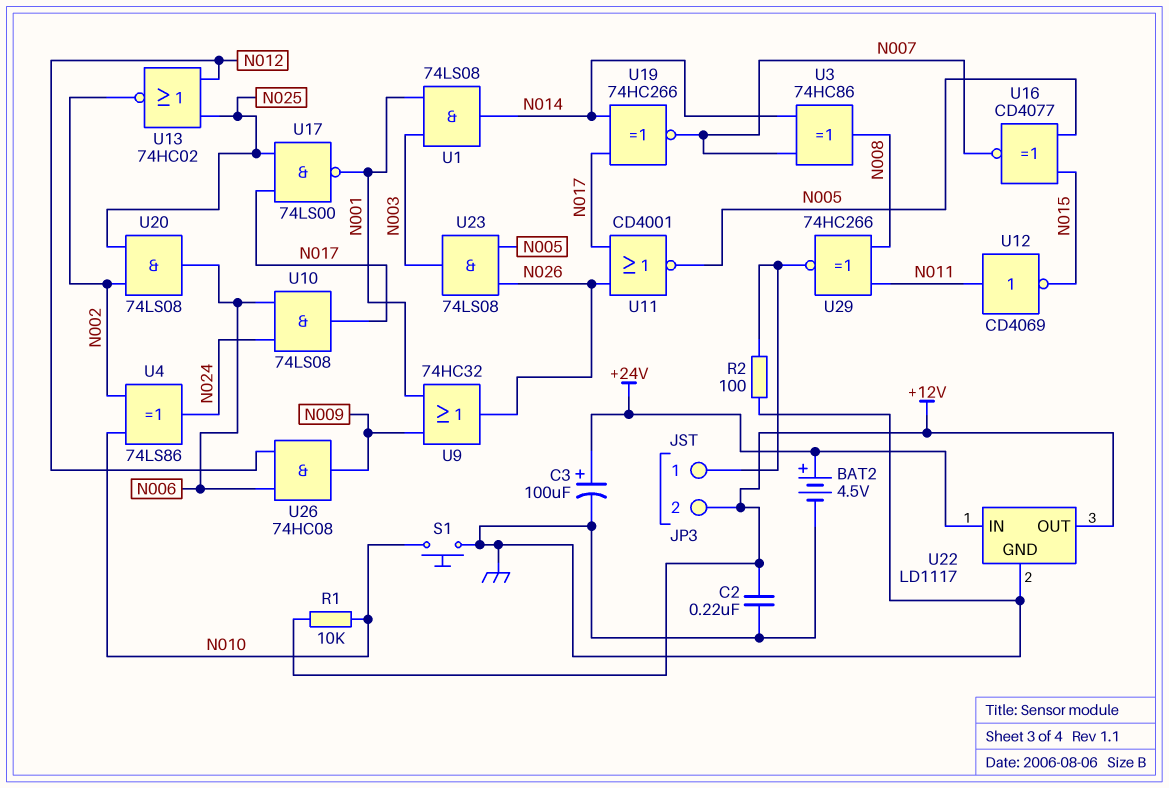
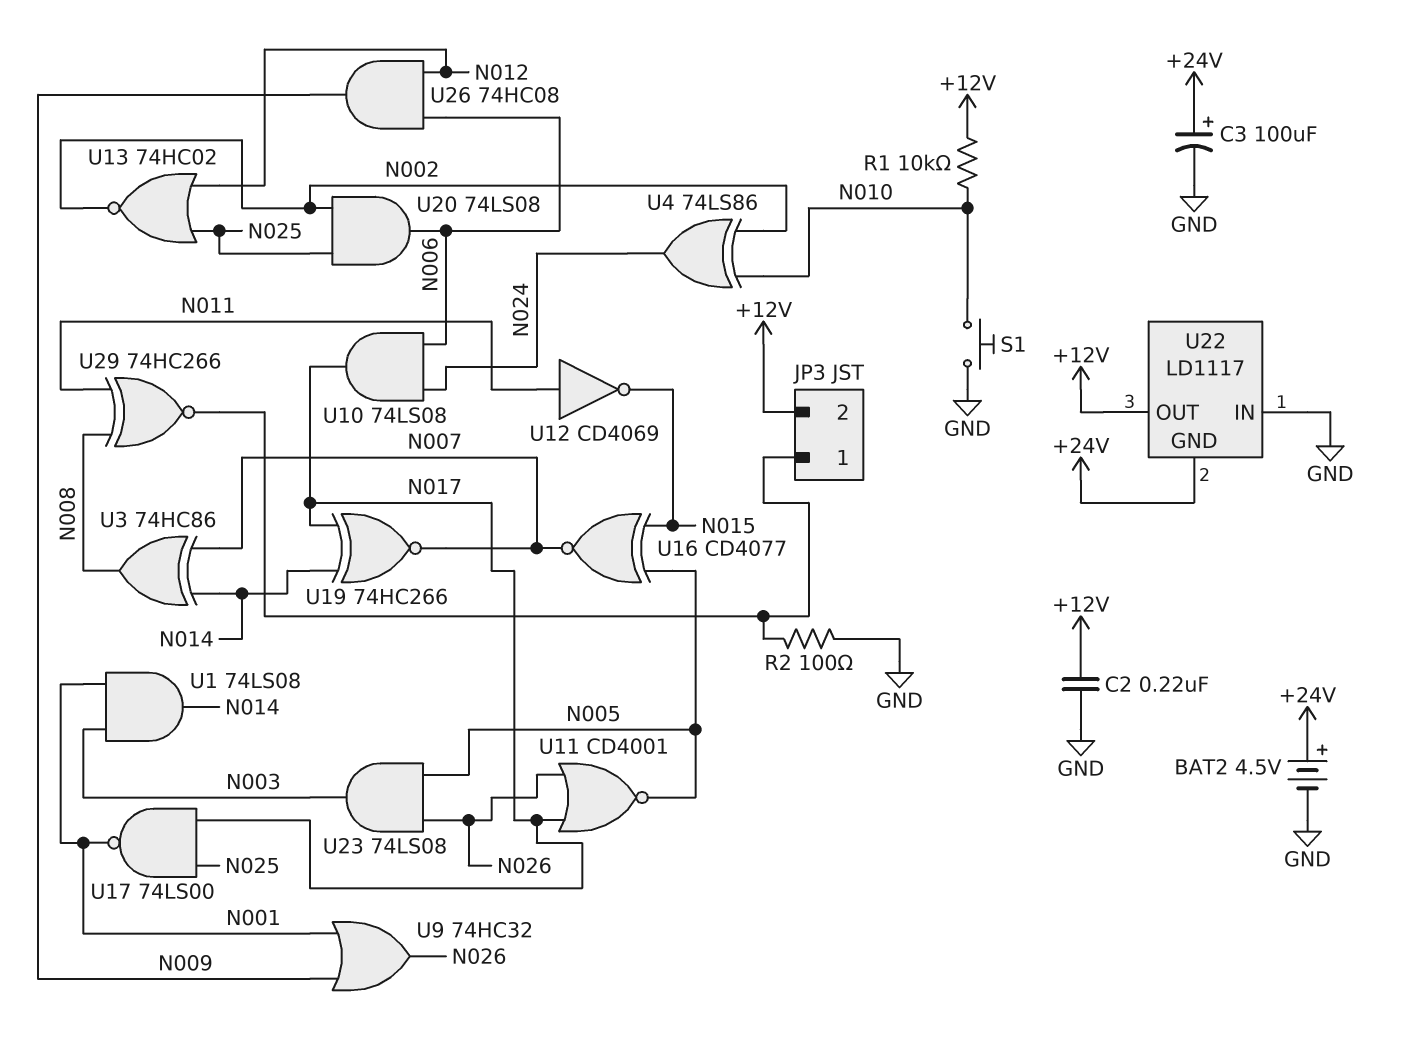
U22 pin GND: GND -> +24V
U22 pin IN: +24V -> GND

